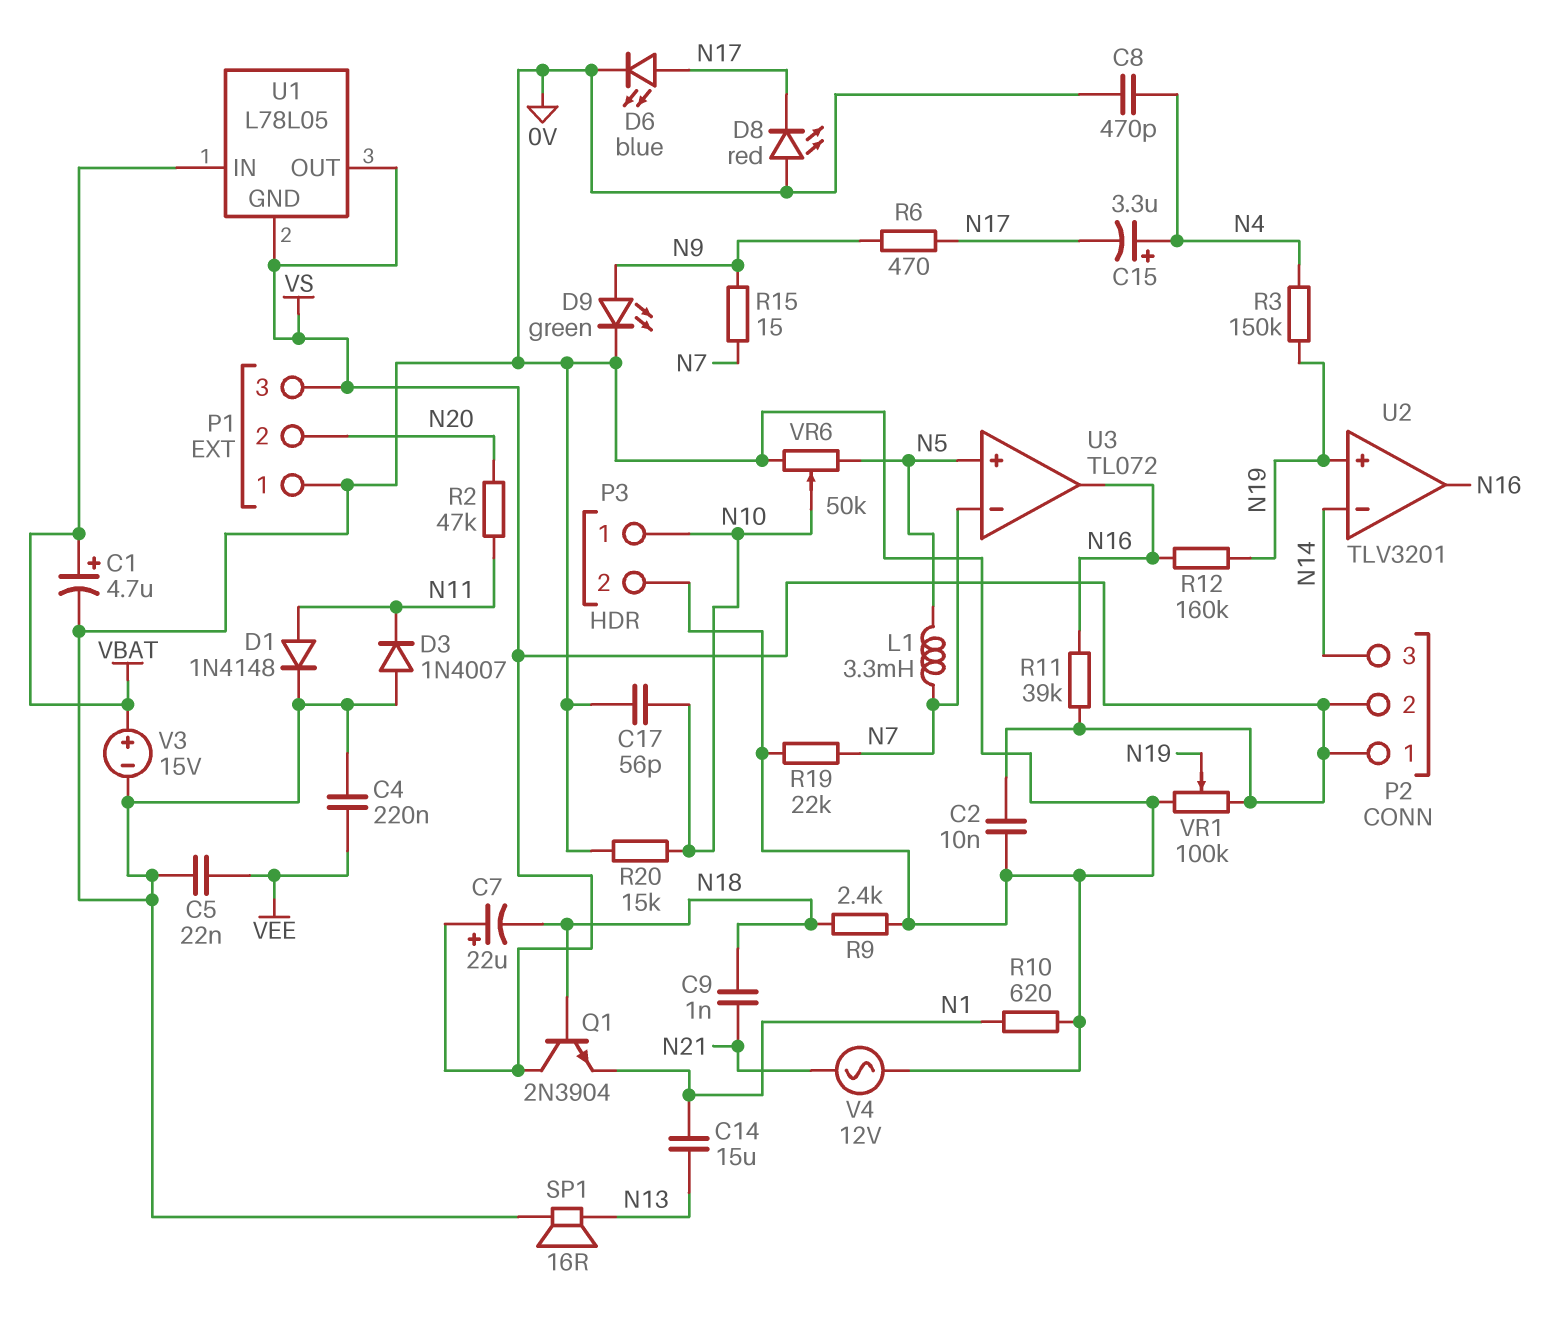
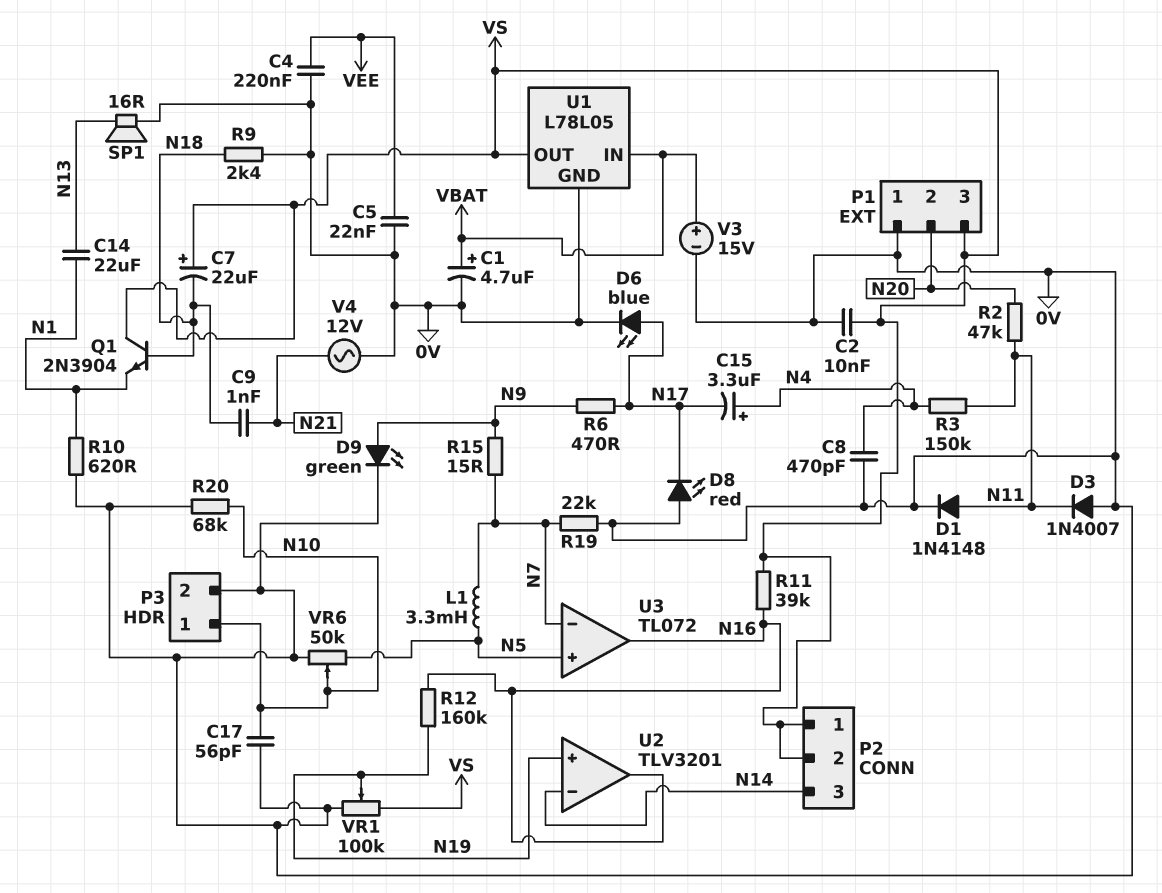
C14: 15uF (N1, N13) -> 22uF (N1, N13)
R3: 150k (N4, N19) -> 150k (N4, N11)
R20: 15k (0V, N10) -> 68k (0V, N10)
U1 pin GND: VS -> 0V

